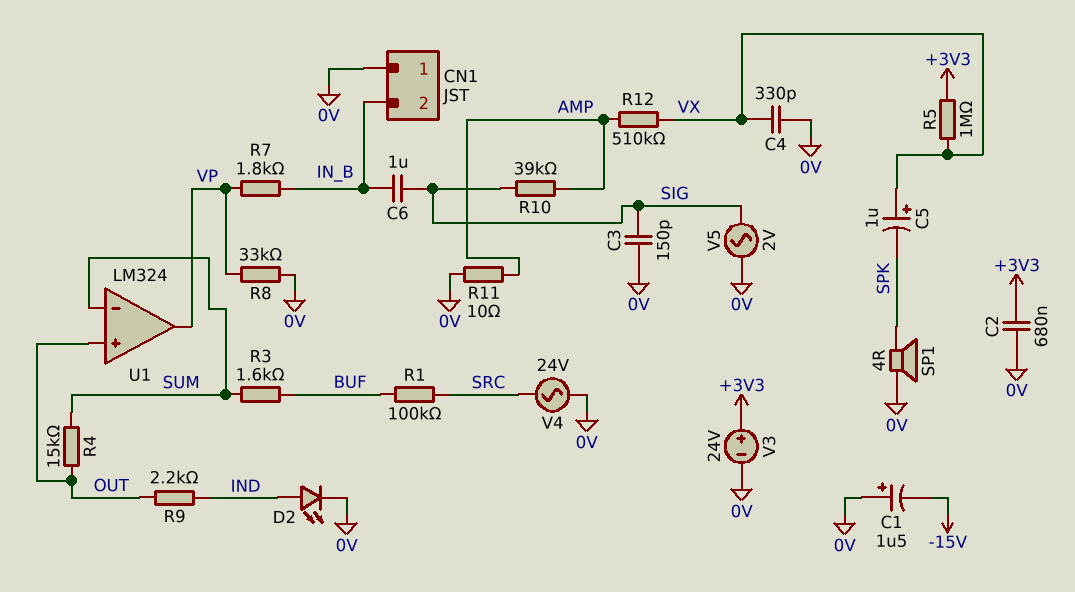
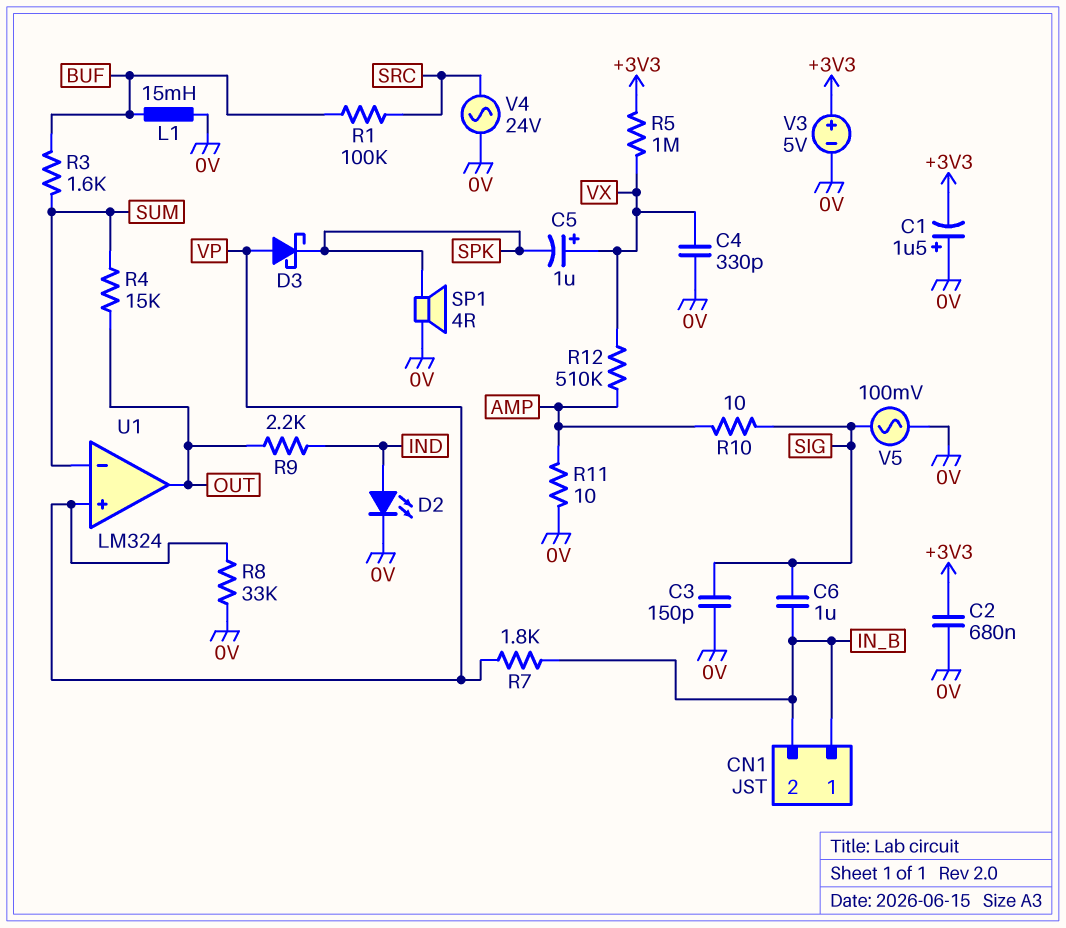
C1: 1.5uF (plus 0V, minus -15V) -> 1.5uF (plus 0V, minus +3V3)
CN1 pin 1: 0V -> IN_B
D3: none -> schottky (A VP, K SPK)
L1: none -> 15mH (0V, BUF)
R10: 39k (AMP, SIG) -> 10 (AMP, SIG)
U1 pin in+: OUT -> VP
U1 pin out: VP -> OUT
V3: 24V (plus +3V3, minus 0V) -> 5V (plus +3V3, minus 0V)
V5: AC 2V (0V, SIG) -> AC 100mV (0V, SIG)

